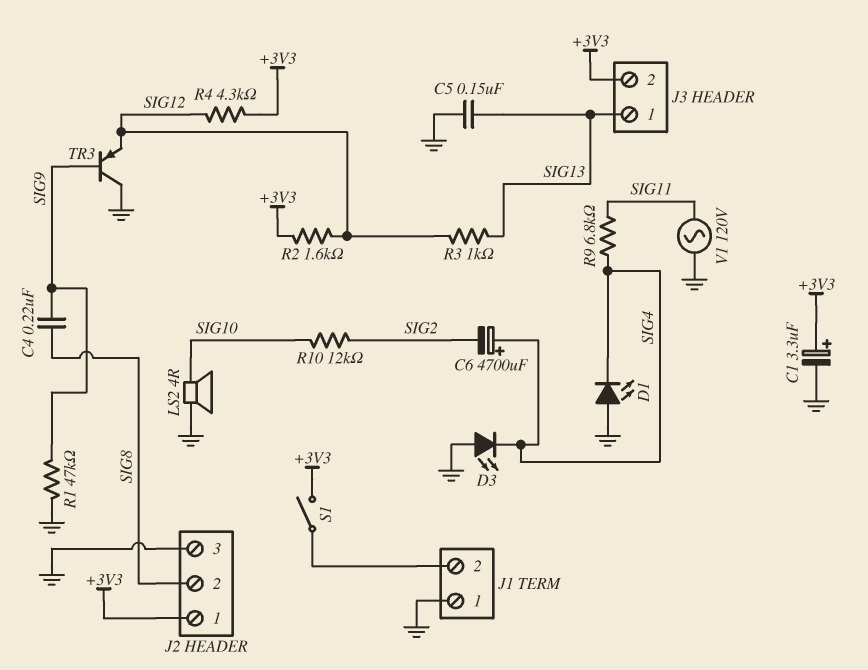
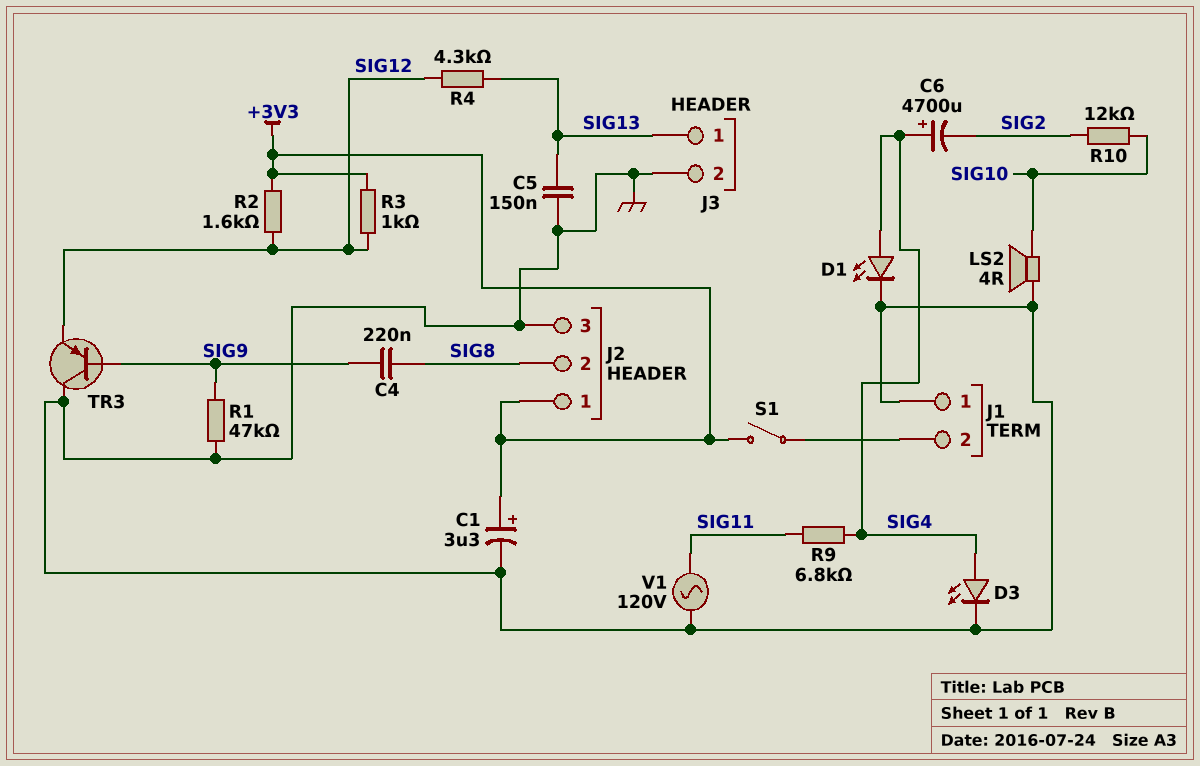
D1: LED (A GND, K SIG4) -> LED (A SIG4, K GND)
D3: LED (A GND, K SIG4) -> LED (A SIG4, K GND)
J3 pin 2: +3V3 -> GND
R3: 1k (SIG12, SIG13) -> 1k (+3V3, SIG12)
R4: 4.3k (+3V3, SIG12) -> 4.3k (SIG12, SIG13)

